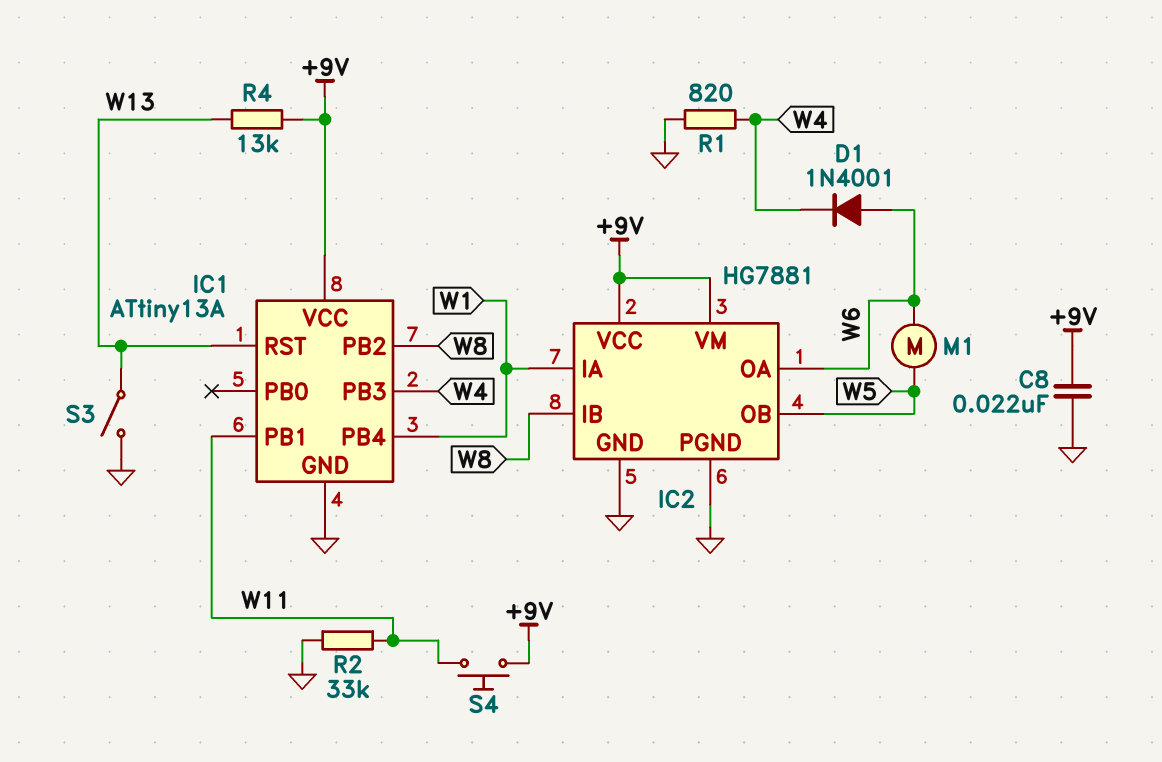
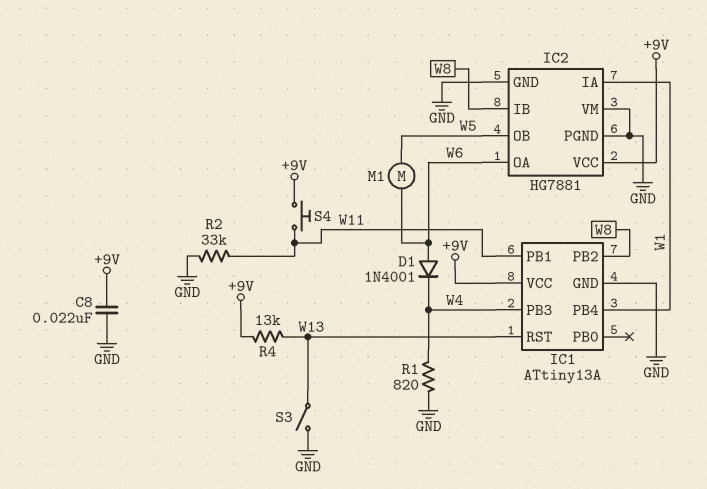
IC2 pin VM: +9V -> GND

